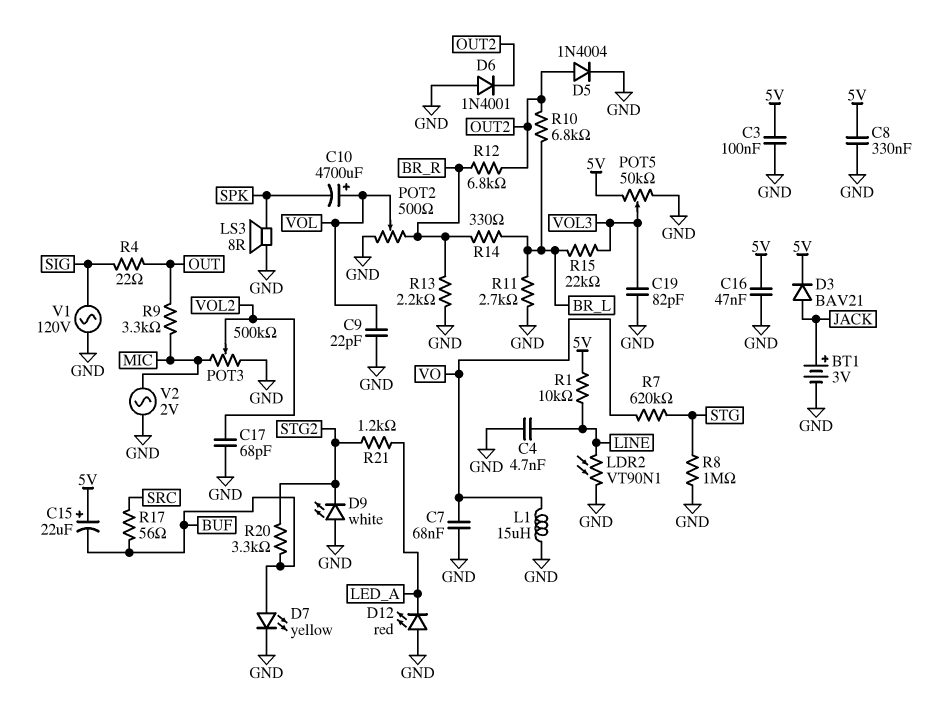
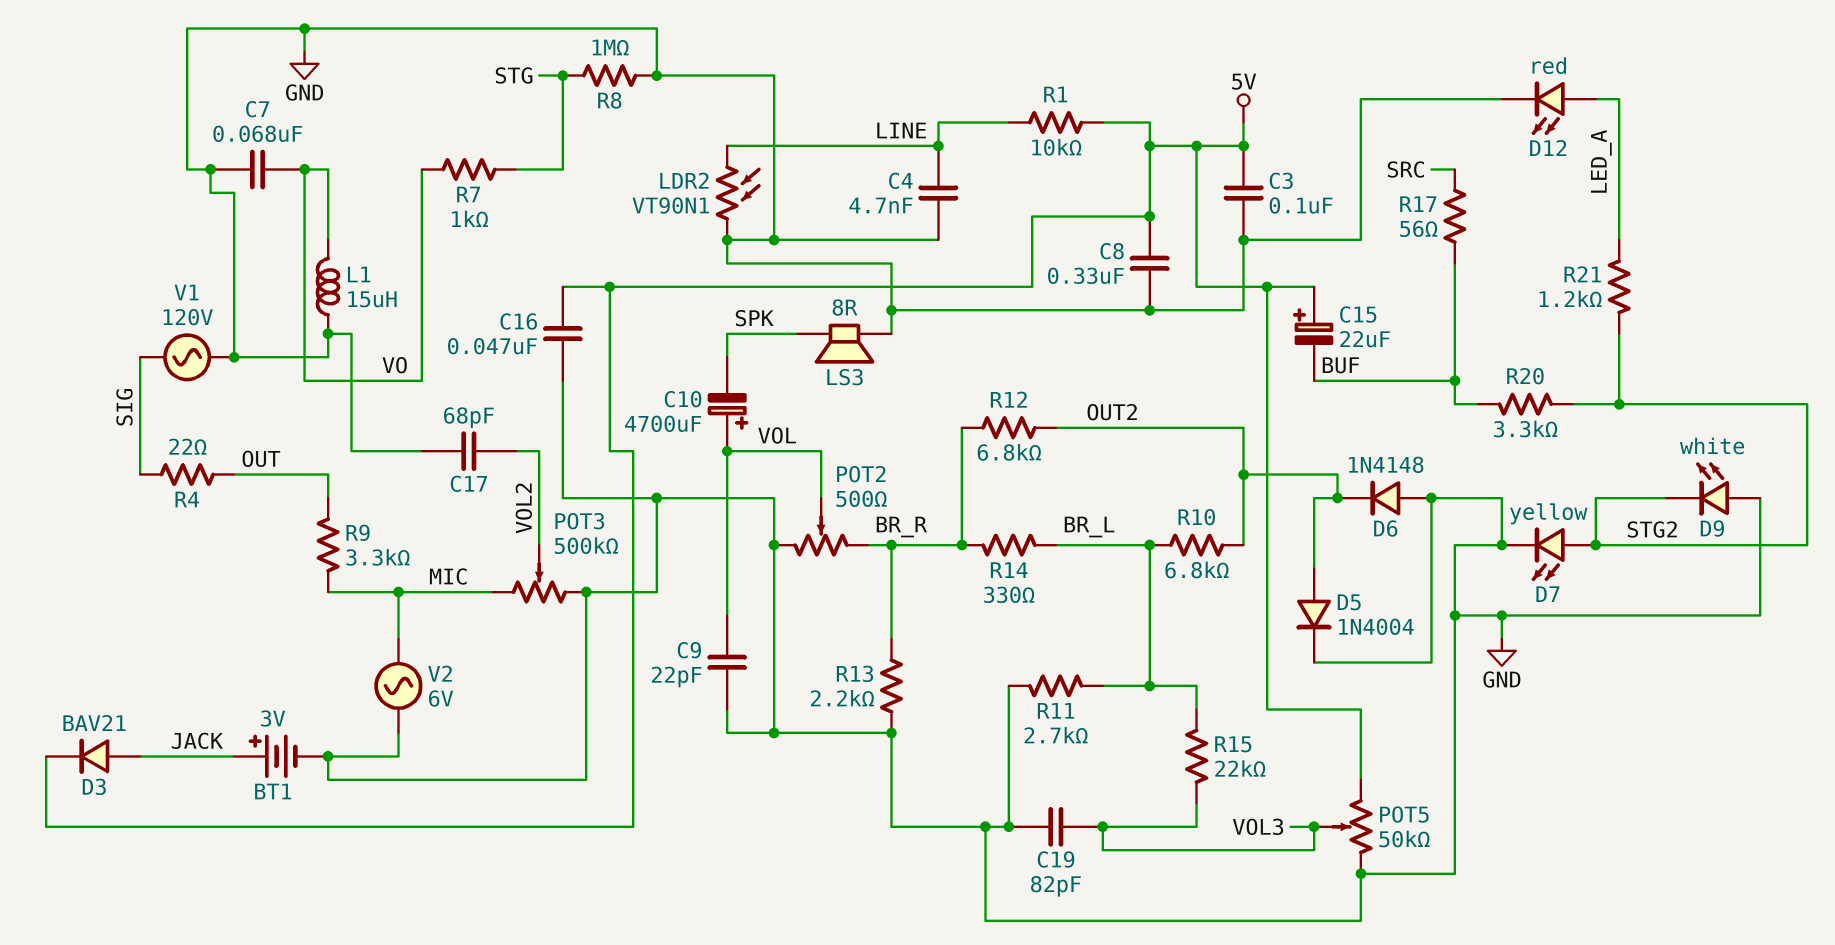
D6: diode 1N4001 (A GND, K OUT2) -> diode 1N4148 (A GND, K OUT2)
D7: LED yellow (A BUF, K GND) -> LED yellow (A STG2, K GND)
D12: LED red (A GND, K LED_A) -> LED red (A LED_A, K GND)
R7: 620k (STG, VO) -> 1k (STG, VO)
V2: AC 2V (GND, MIC) -> AC 6V (GND, MIC)

